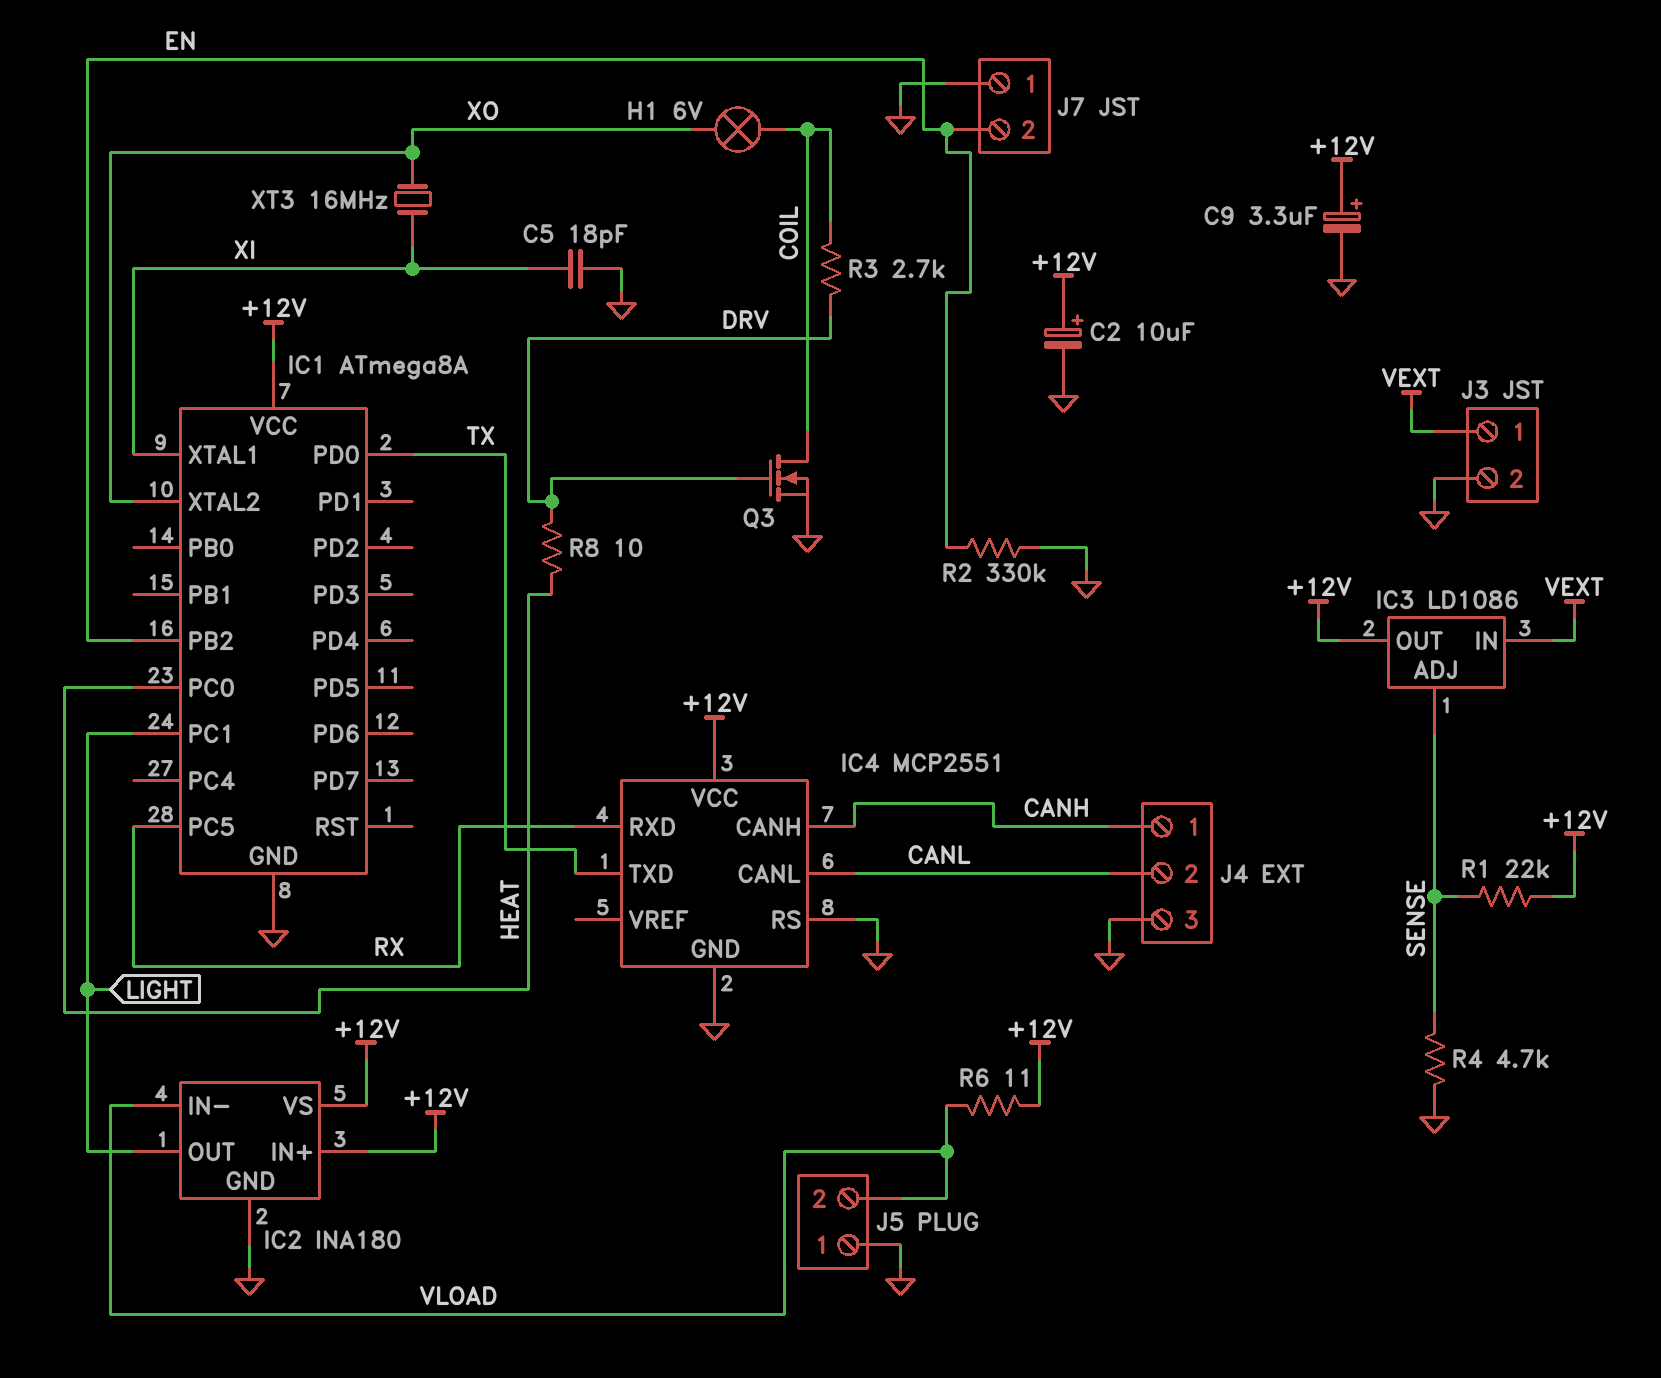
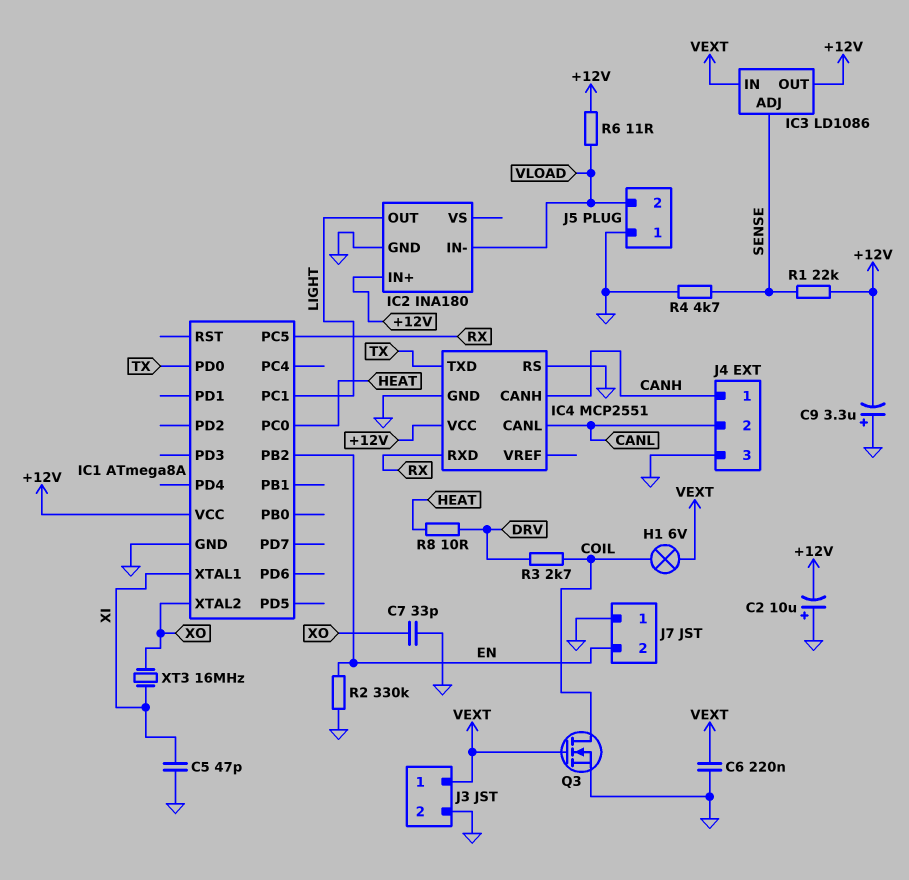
C2: 10uF (plus +12V, minus GND) -> 10uF (plus GND, minus +12V)
C5: 18pF (GND, XI) -> 47pF (GND, XI)
C6: none -> 220nF (GND, VEXT)
C7: none -> 33pF (GND, XO)
C9: 3.3uF (plus +12V, minus GND) -> 3.3uF (plus GND, minus +12V)
H1: lamp 6V (COIL, XO) -> lamp 6V (COIL, VEXT)
IC2 pin VS: +12V -> none
Q3: NMOS (G DRV, D COIL, S GND) -> NMOS (G VEXT, D COIL, S GND)

